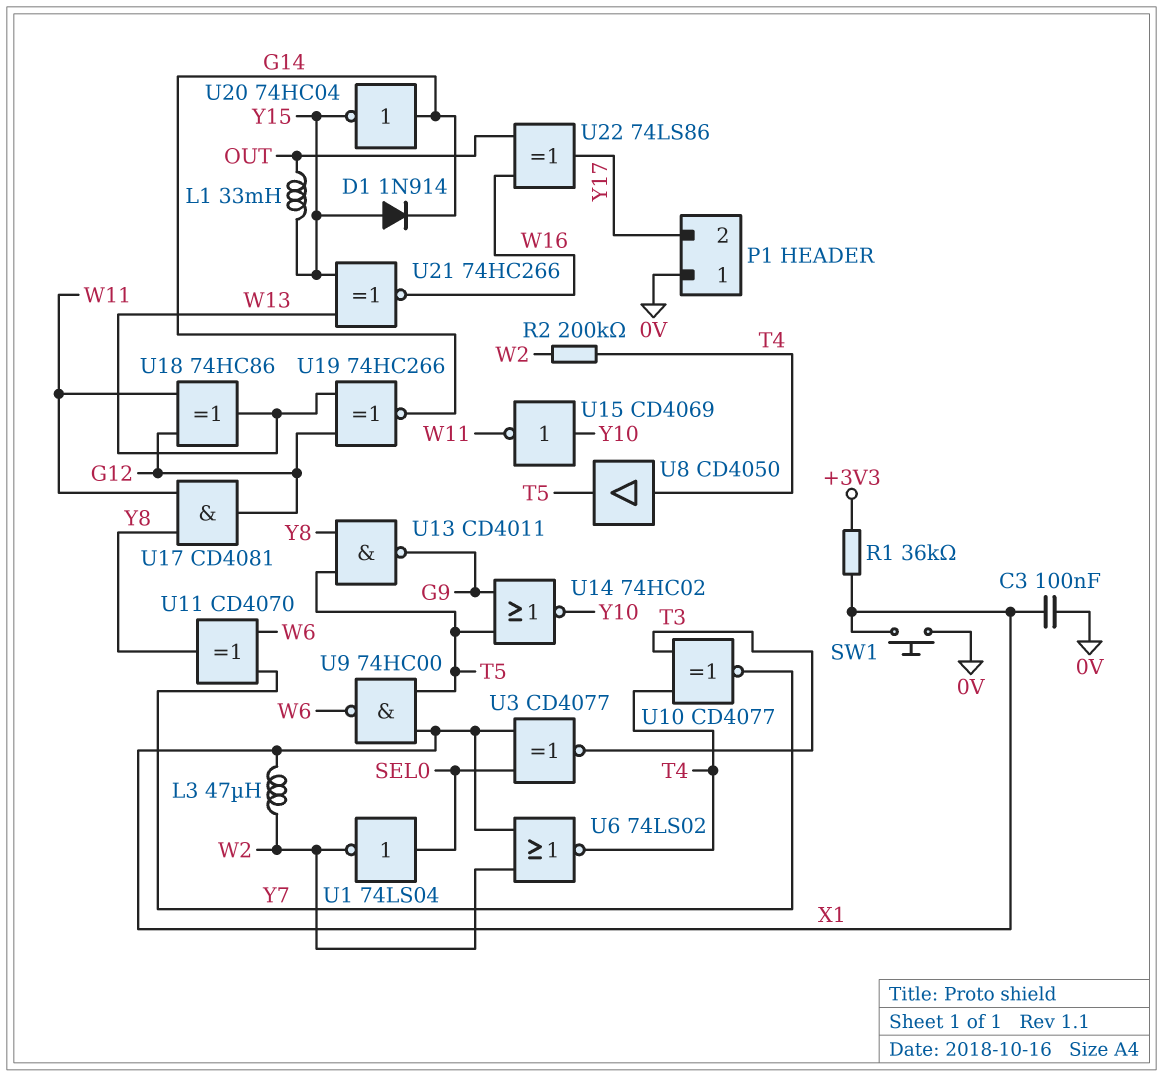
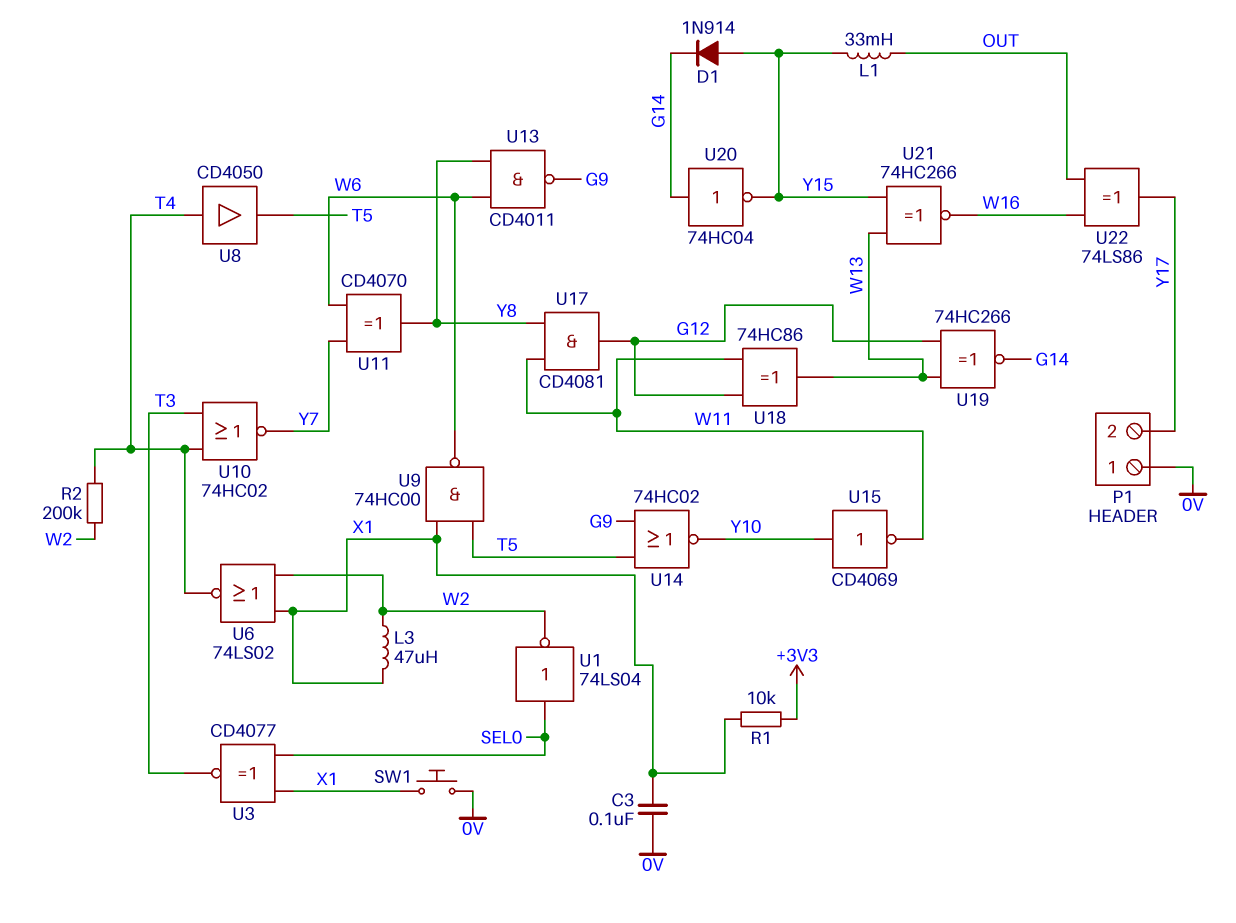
R1: 36k (+3V3, X1) -> 10k (+3V3, X1)
U10: XNOR CD4077 (in T3, in T4, out Y7) -> NOR 74HC02 (in T3, in T4, out Y7)
U13: NAND CD4011 (in T5, in Y8, out G9) -> NAND CD4011 (in W6, in Y8, out G9)

